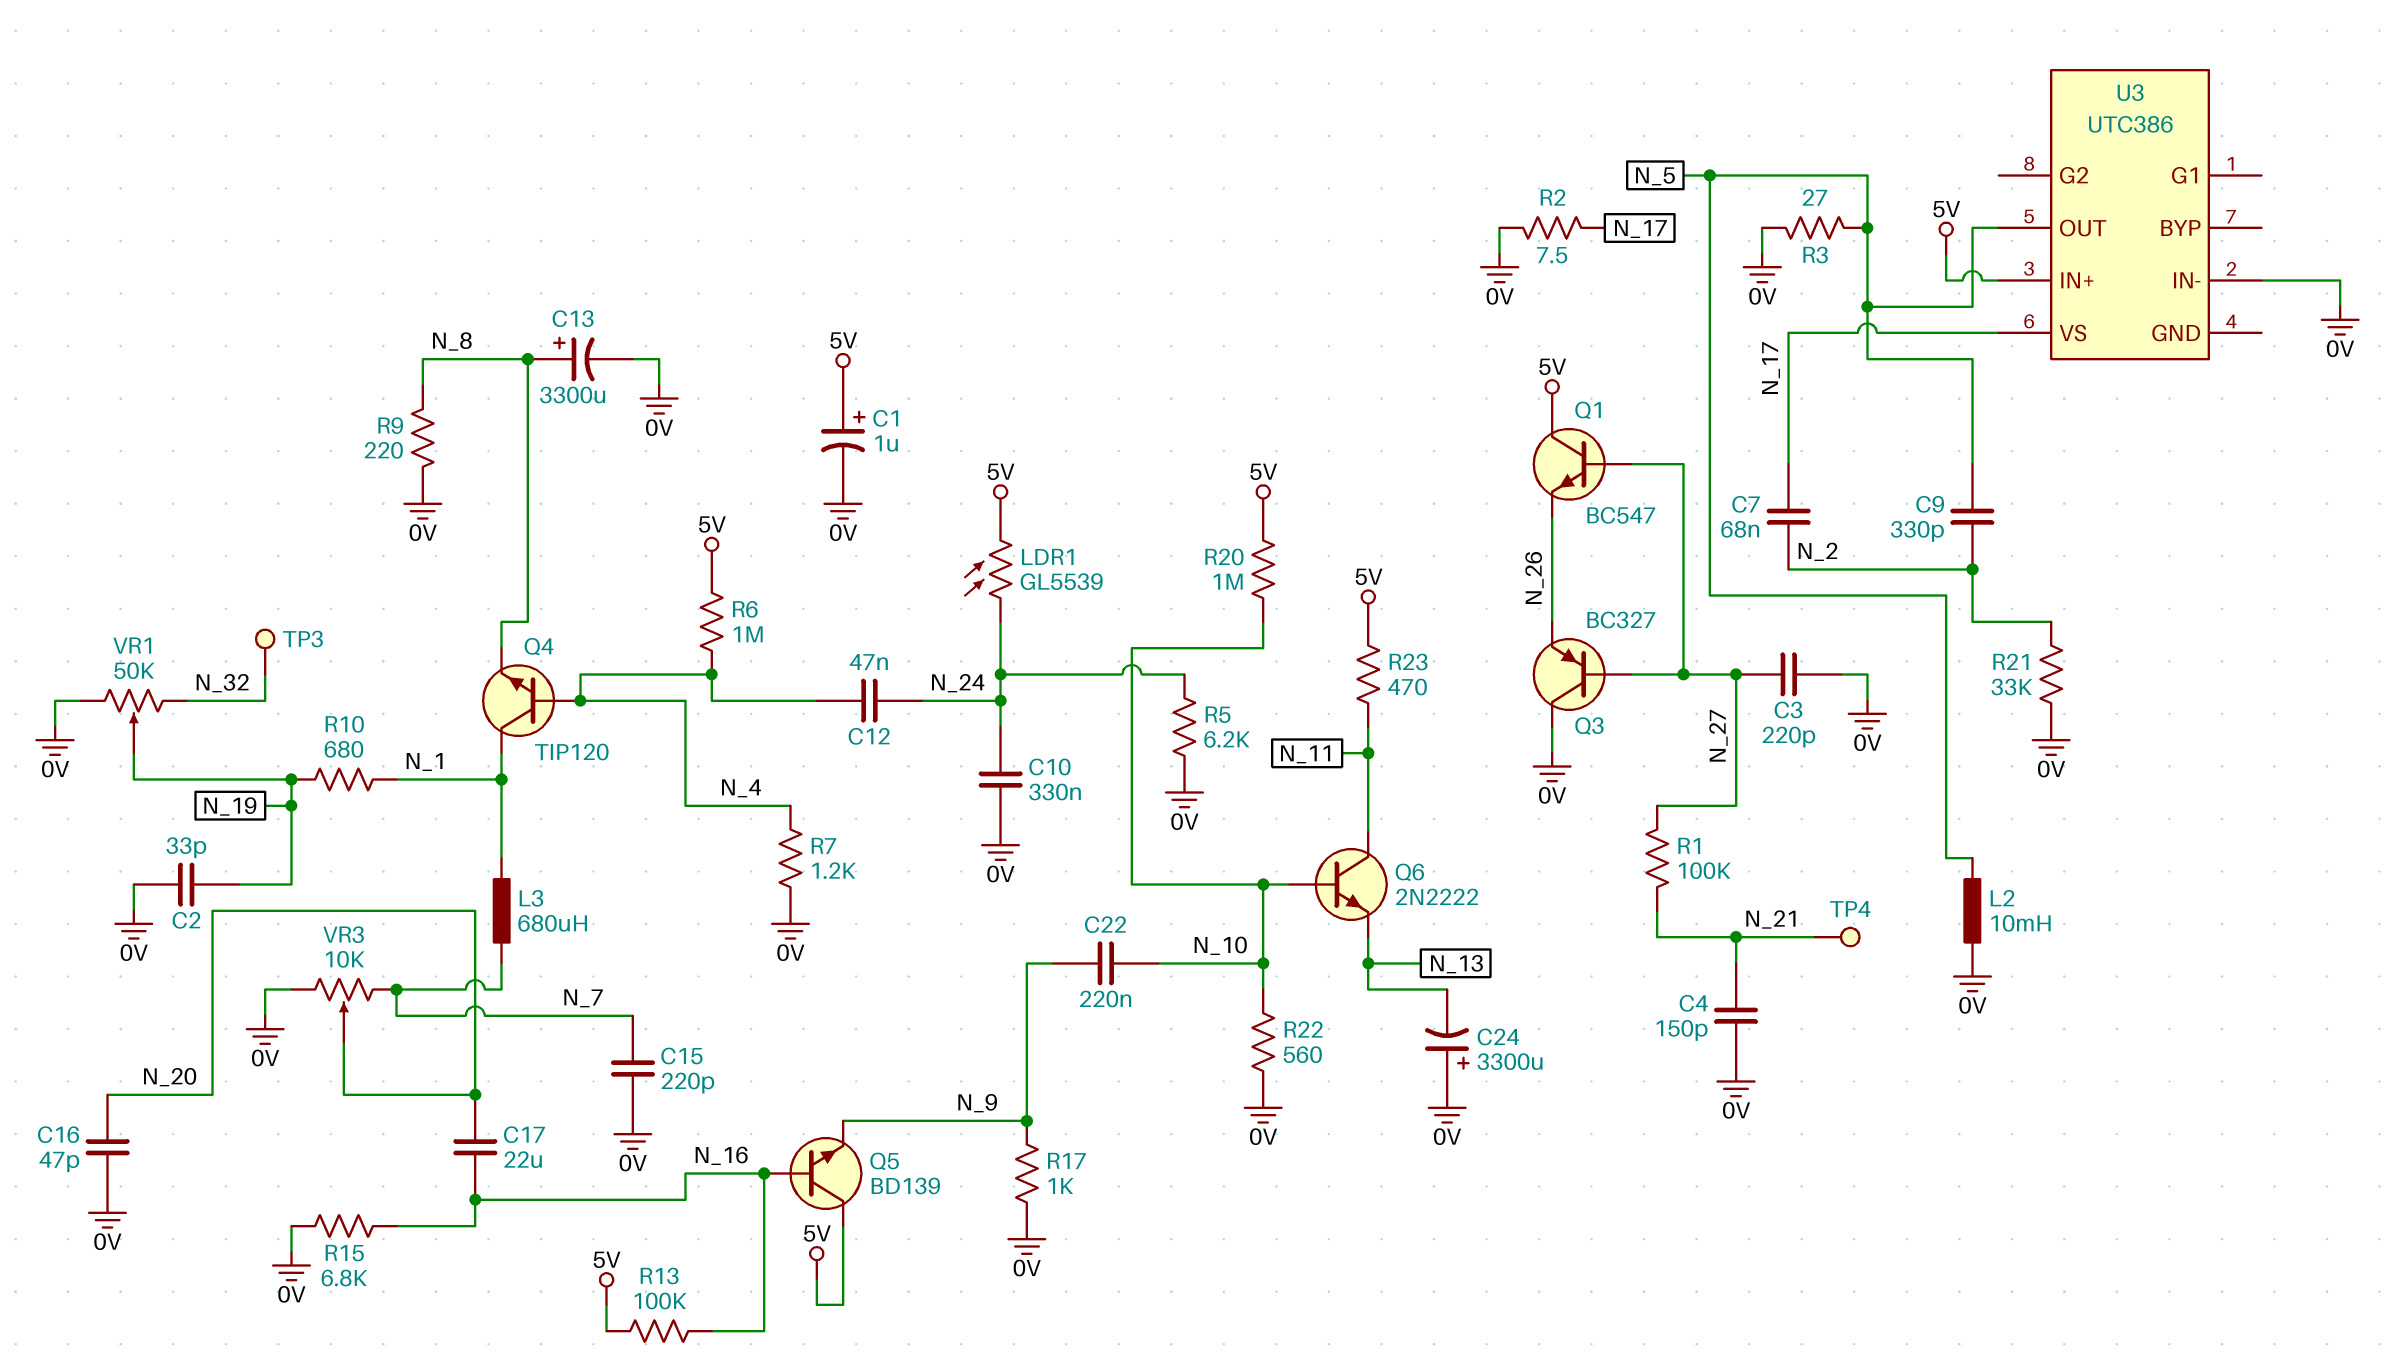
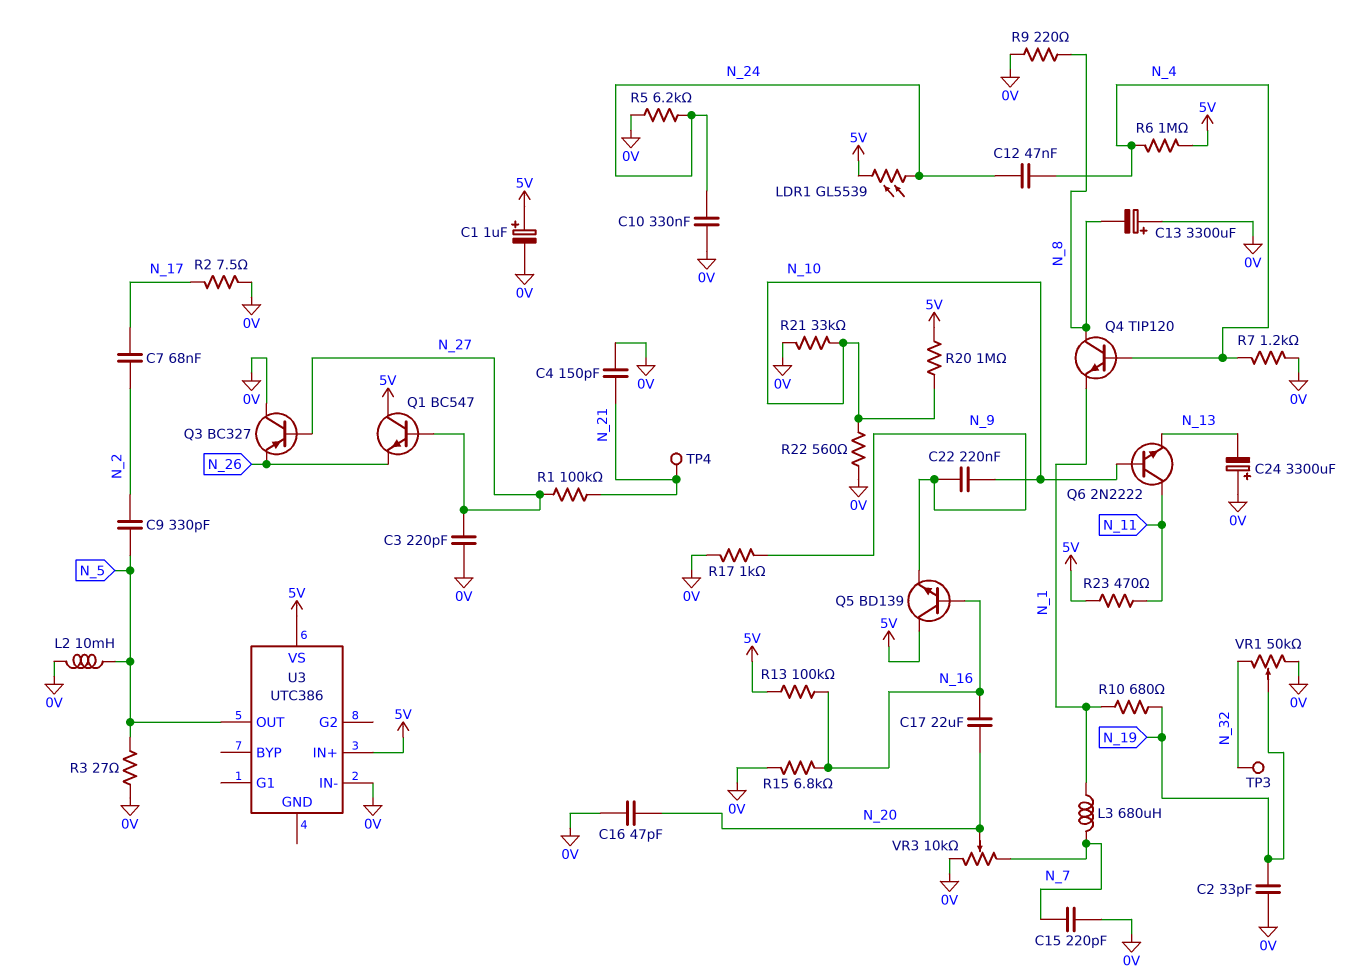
C13: 3300uF (plus N_8, minus 0V) -> 3300uF (plus 0V, minus N_8)
Q4: NPN TIP120 (B N_4, C N_1, E N_8) -> NPN TIP120 (B N_4, C N_8, E N_1)
R21: 33k (0V, N_2) -> 33k (0V, N_10)
U3 pin VS: N_17 -> 5V

